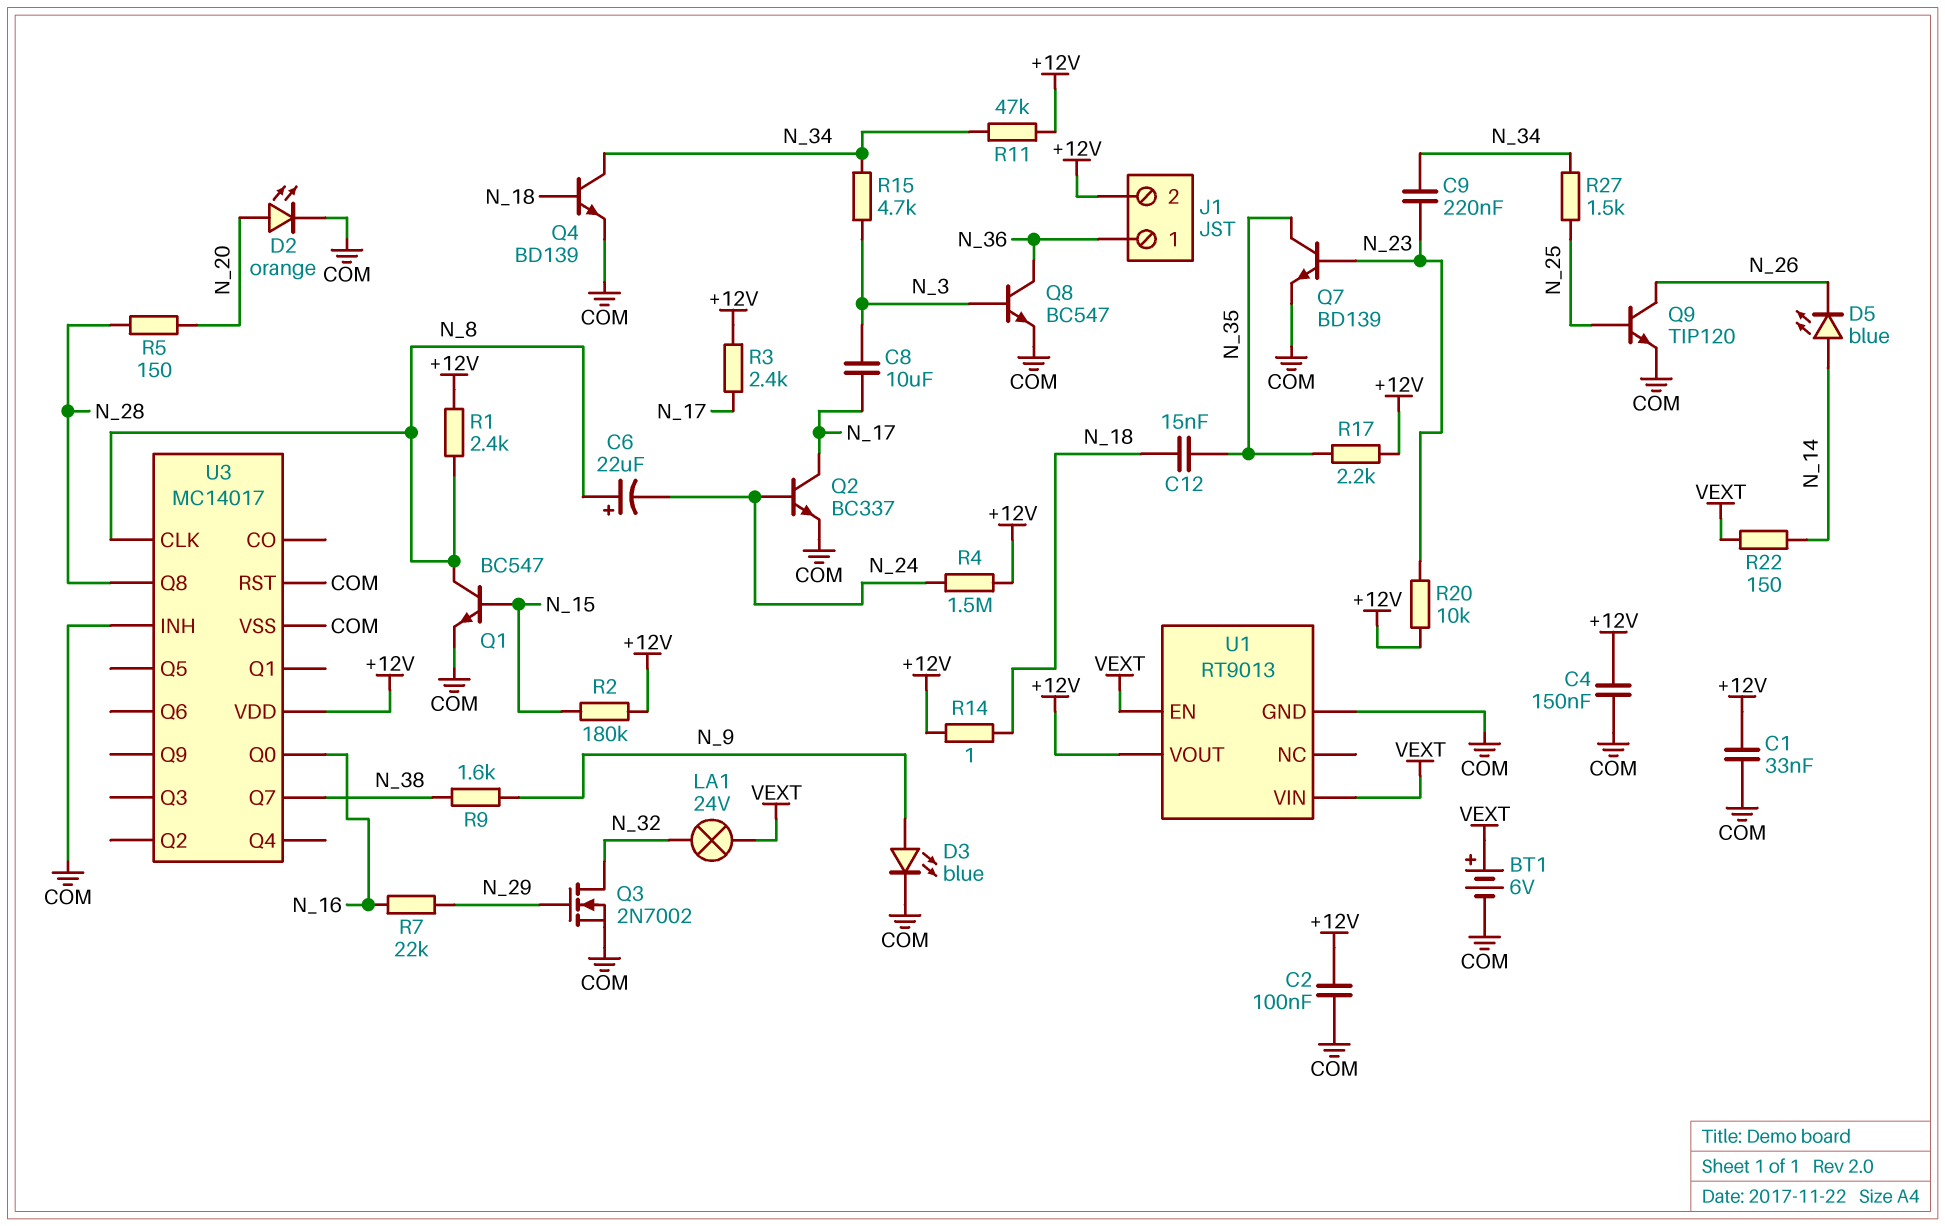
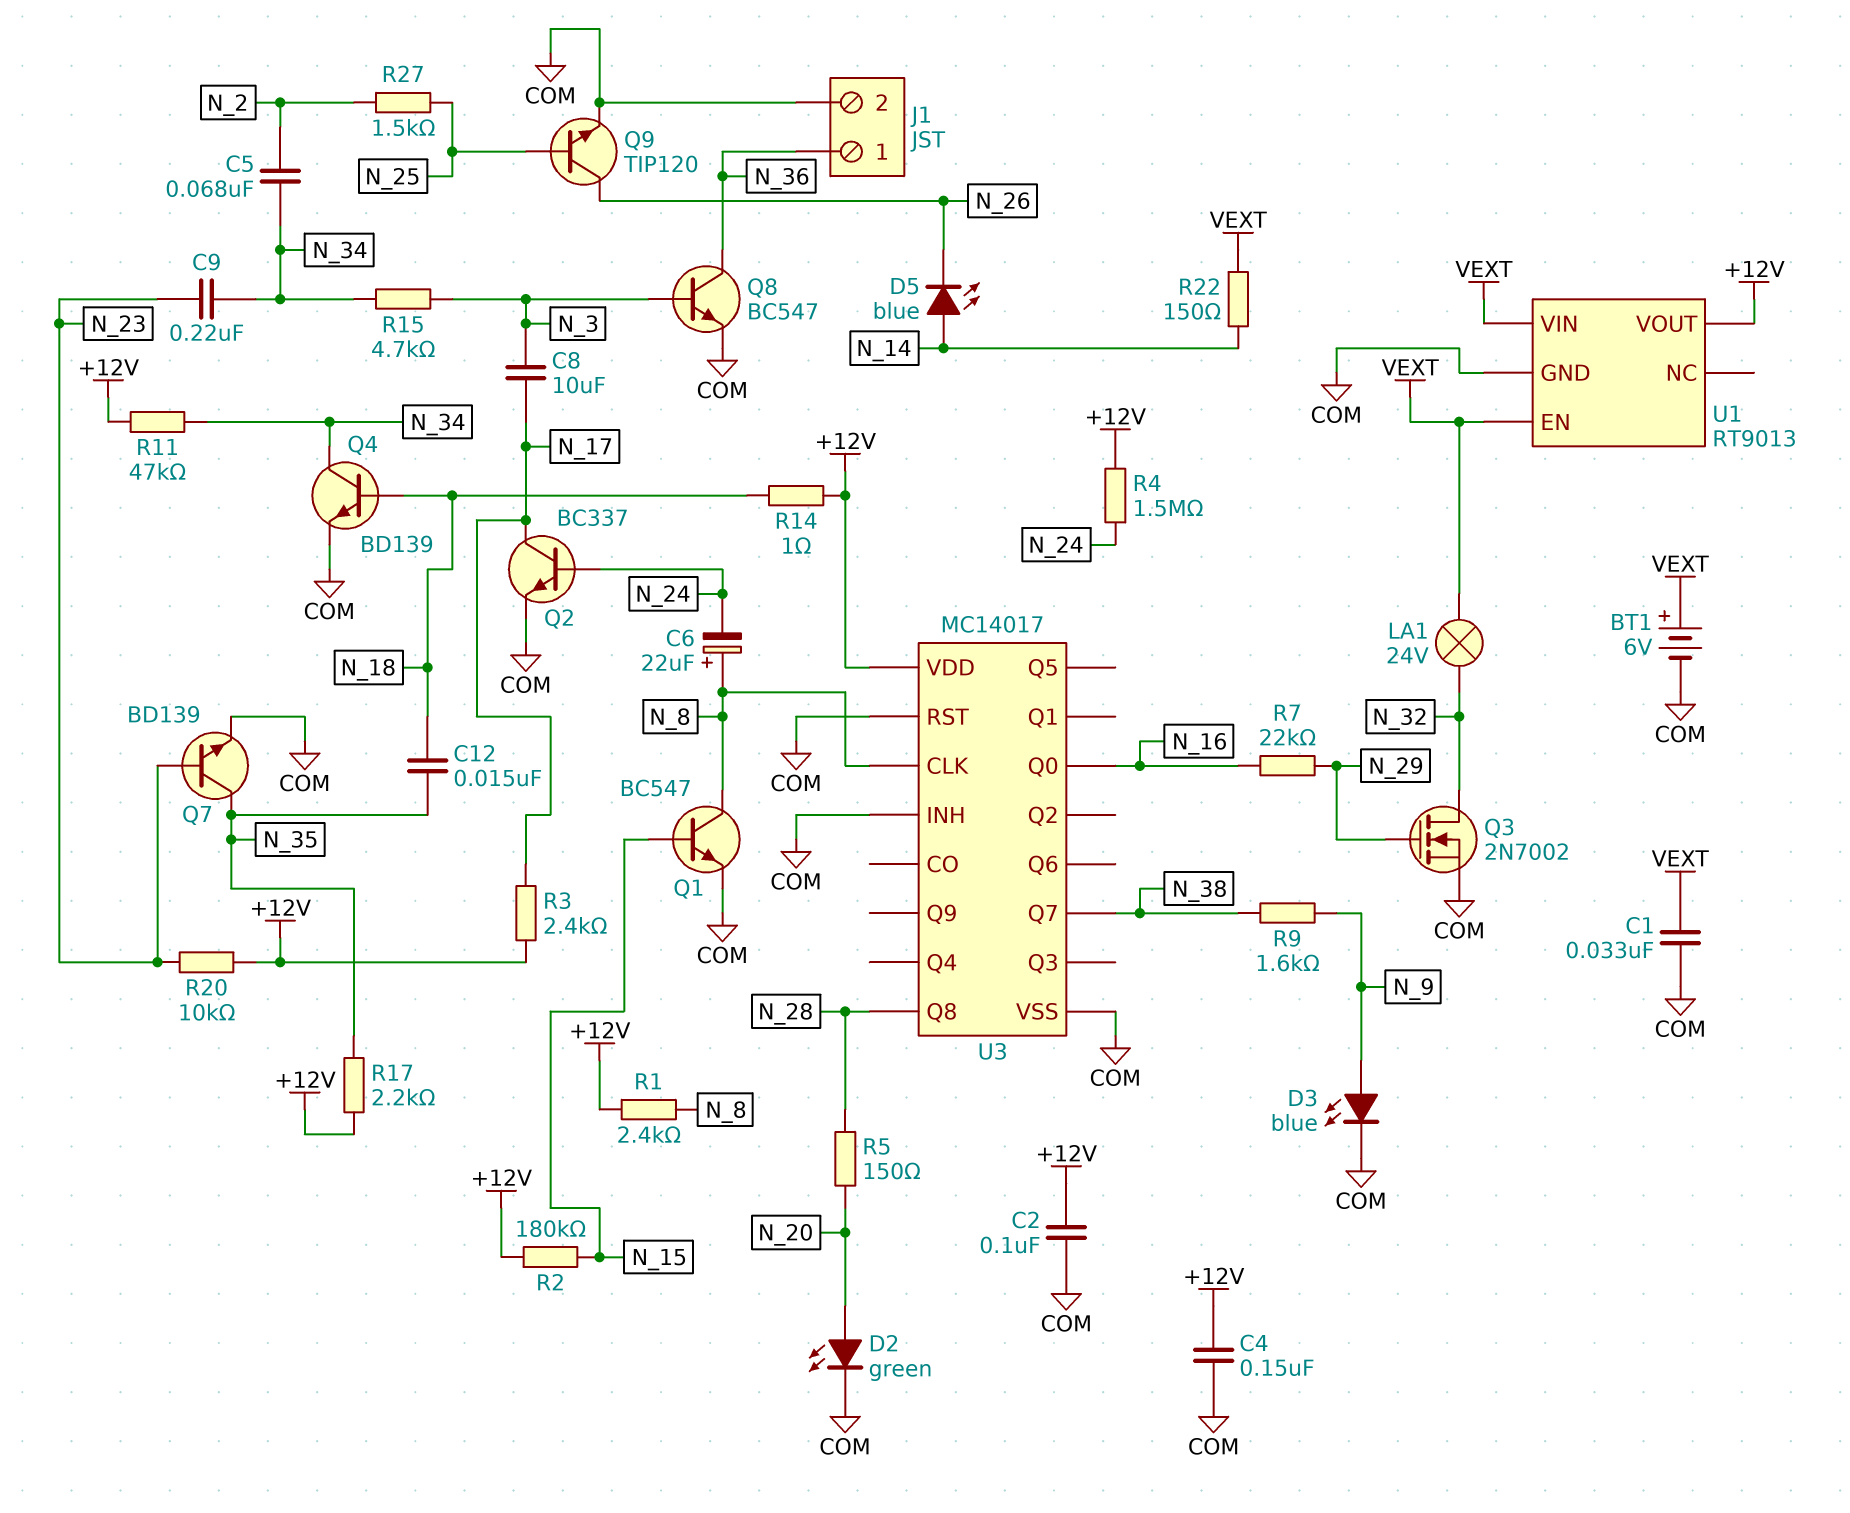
C1: 33nF (+12V, COM) -> 33nF (COM, VEXT)
C5: none -> 68nF (N_2, N_34)
D2: LED orange (A N_20, K COM) -> LED green (A N_20, K COM)
J1 pin 2: +12V -> COM
R27: 1.5k (N_25, N_34) -> 1.5k (N_2, N_25)

